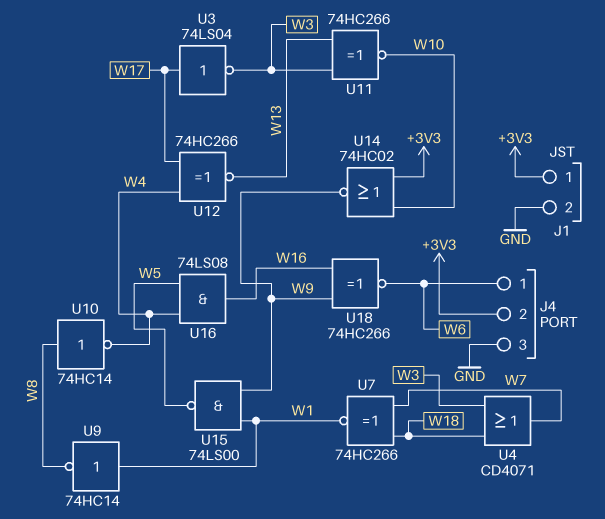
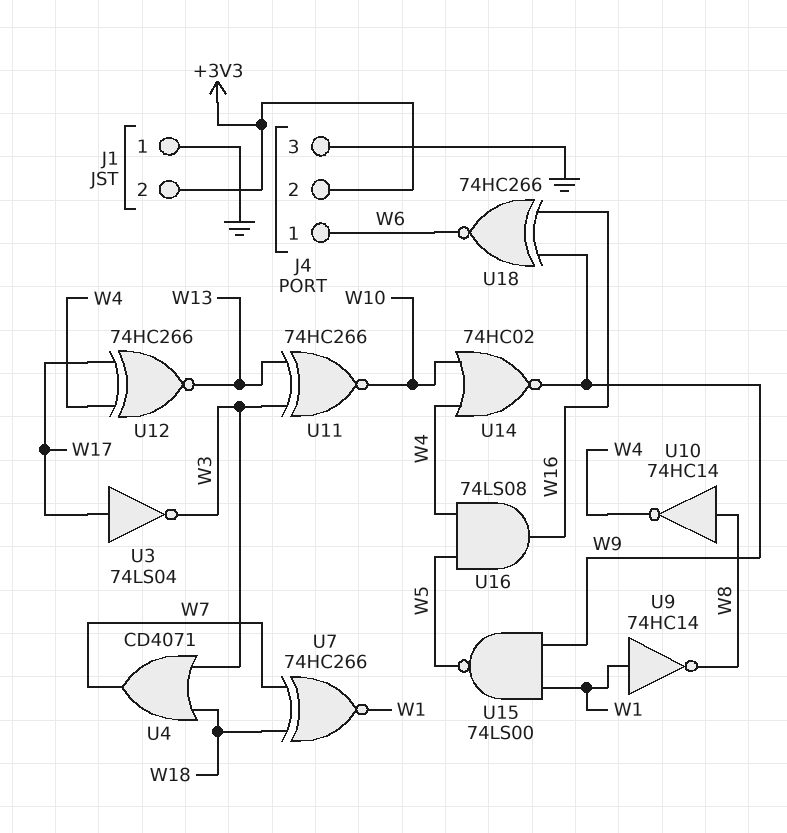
J1 pin 1: +3V3 -> GND
J1 pin 2: GND -> +3V3
U14: NOR 74HC02 (in +3V3, in W10, out W9) -> NOR 74HC02 (in W4, in W10, out W9)

